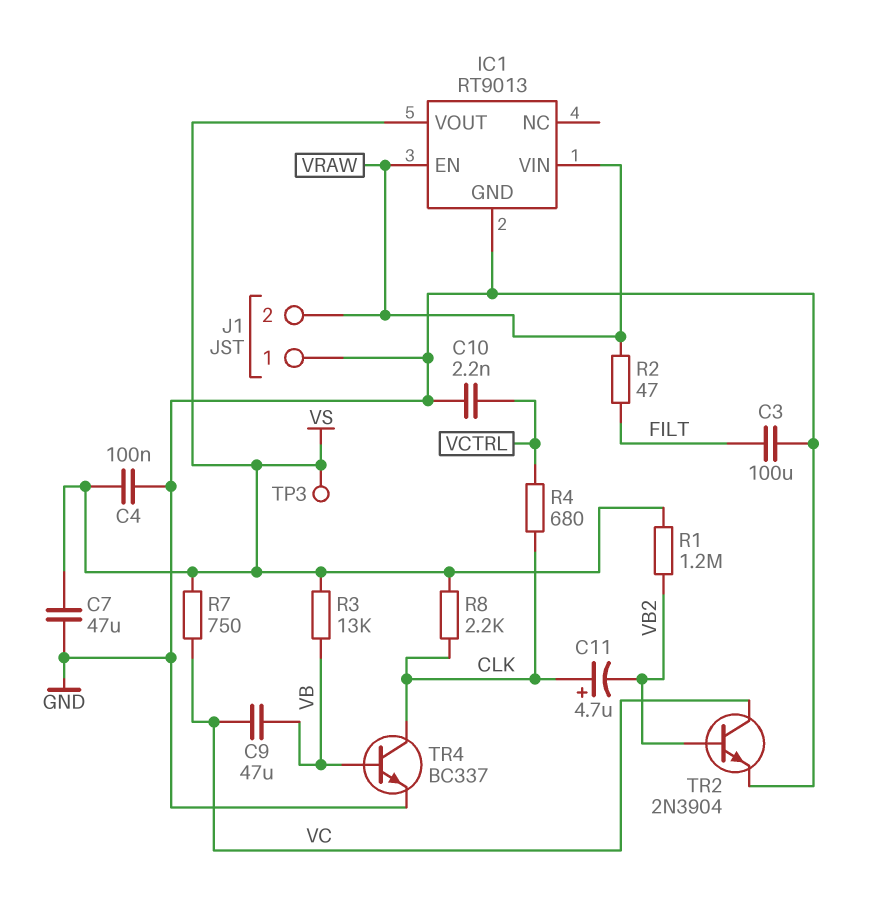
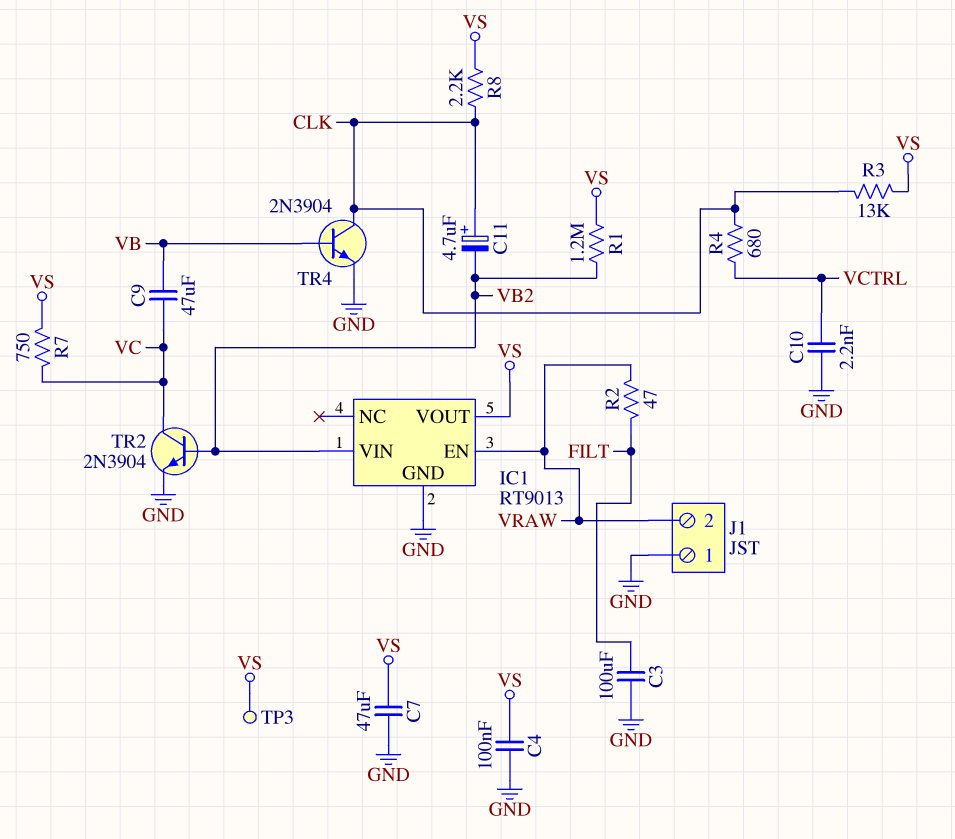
IC1 pin VIN: VRAW -> VB2
R3: 13k (VB, VS) -> 13k (CLK, VS)
TR4: NPN BC337 (B VB, C CLK, E GND) -> NPN 2N3904 (B VB, C CLK, E GND)

